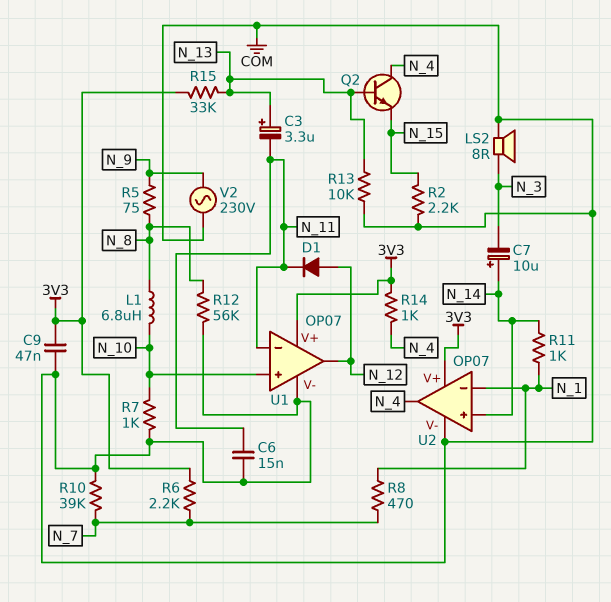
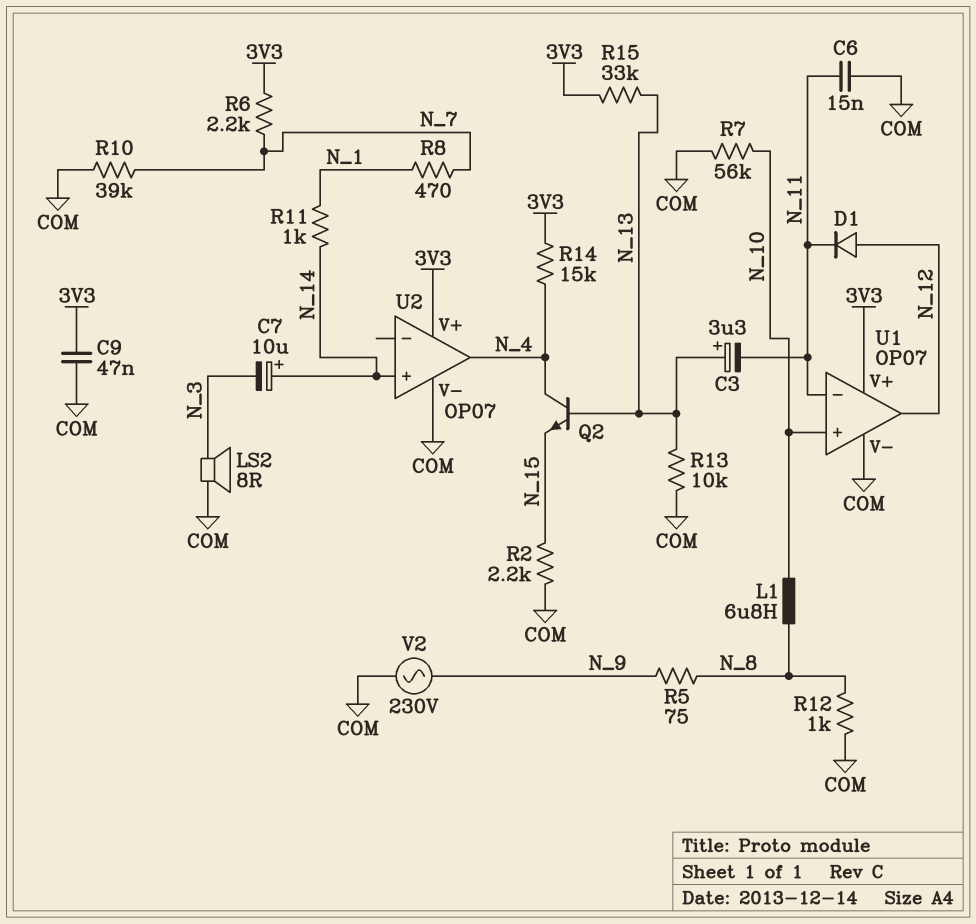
R7: 1k (COM, N_10) -> 56k (COM, N_10)
R12: 56k (COM, N_8) -> 1k (COM, N_8)
R14: 1k (3V3, N_4) -> 15k (3V3, N_4)
U2 pin in-: N_1 -> none

